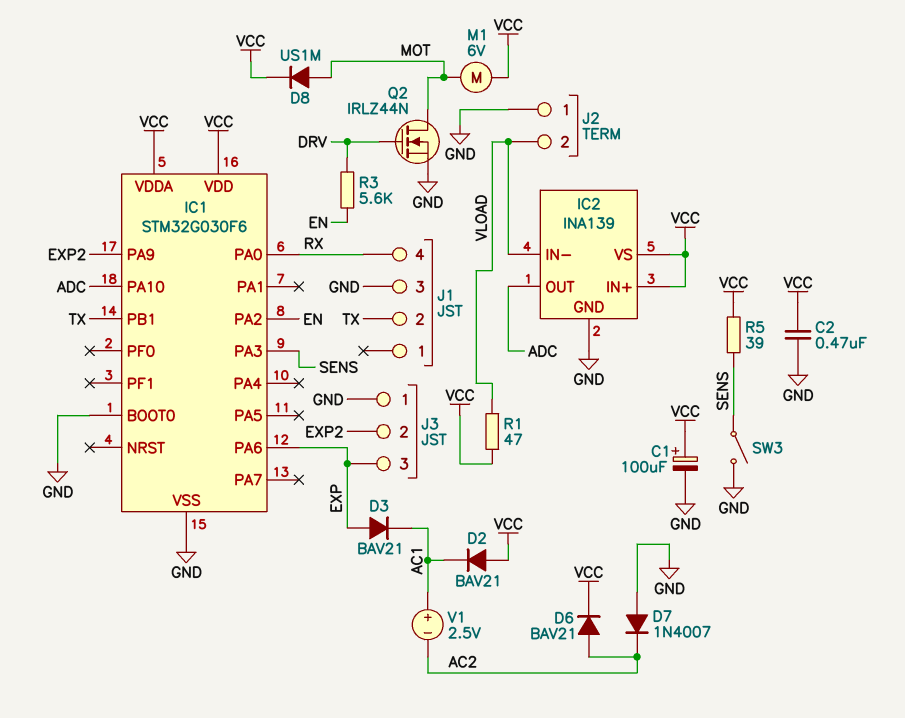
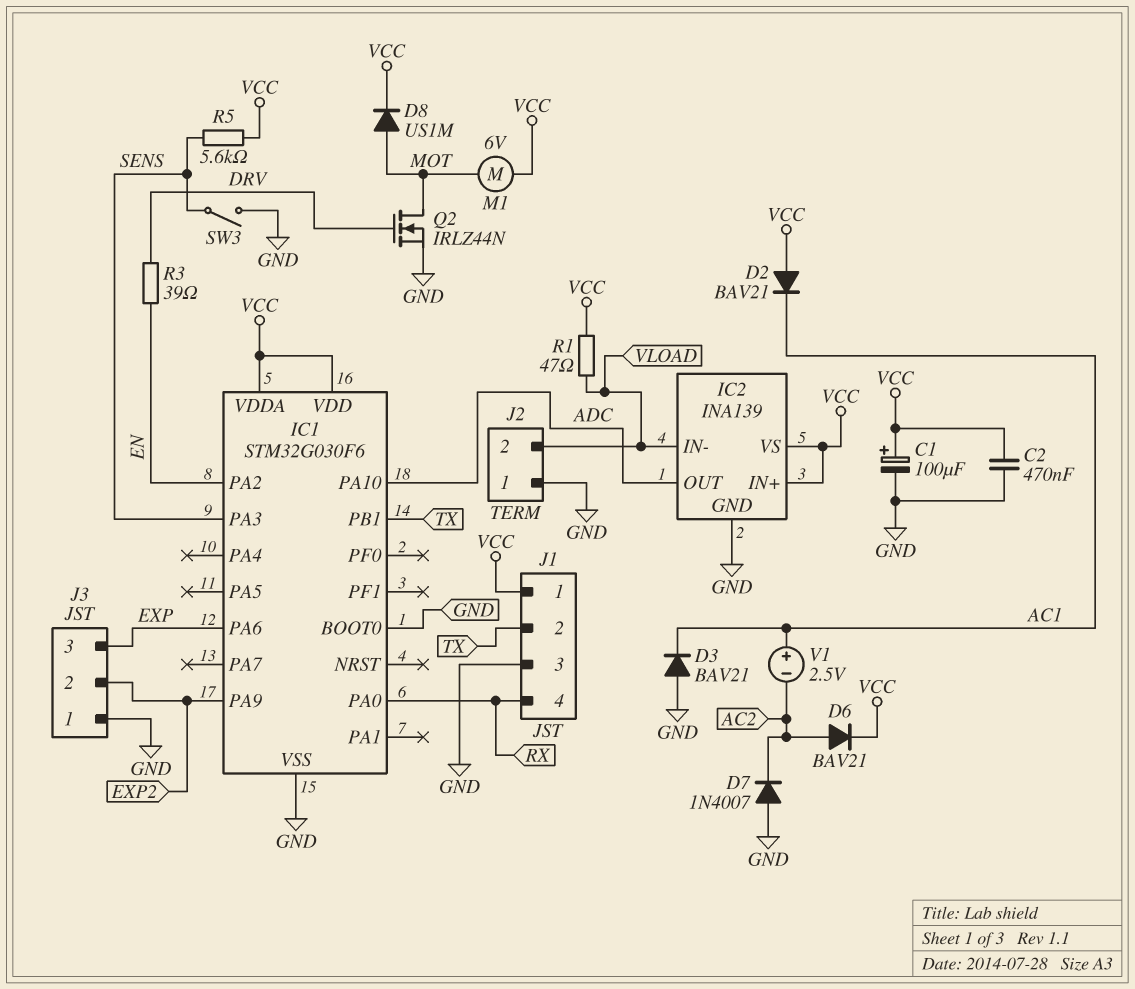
D3: diode BAV21 (A EXP, K AC1) -> diode BAV21 (A GND, K AC1)
J1 pin 1: none -> VCC
R3: 5.6k (DRV, EN) -> 39 (DRV, EN)
R5: 39 (SENS, VCC) -> 5.6k (SENS, VCC)

